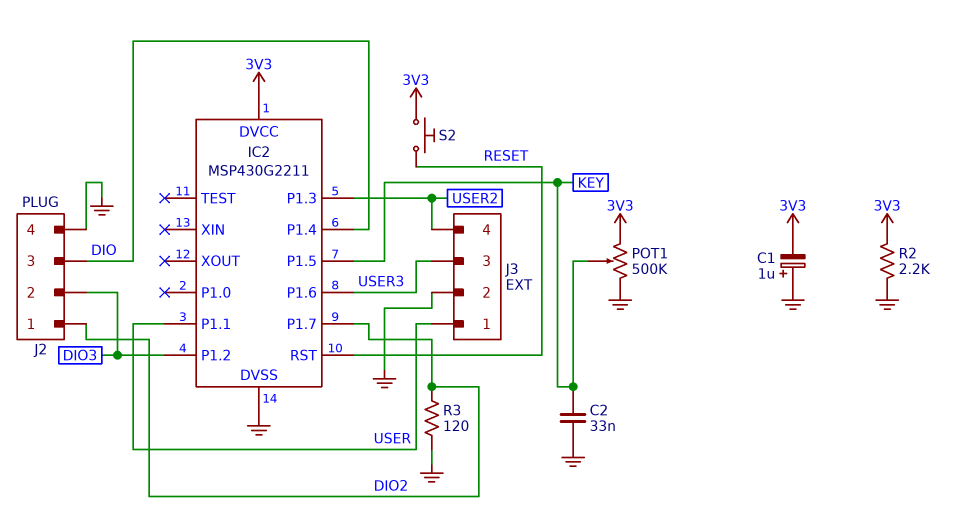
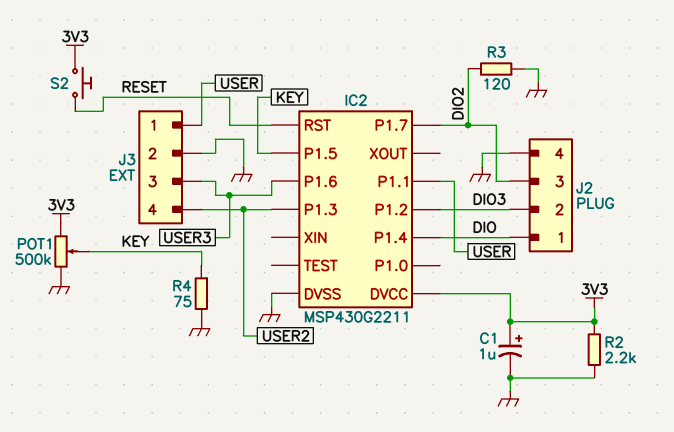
C1: 1uF (plus GND, minus 3V3) -> 1uF (plus 3V3, minus GND)
C2: 33nF (GND, KEY) -> none
J2 pin 1: DIO2 -> DIO
J2 pin 3: DIO -> DIO2
R4: none -> 75 (GND, KEY)

